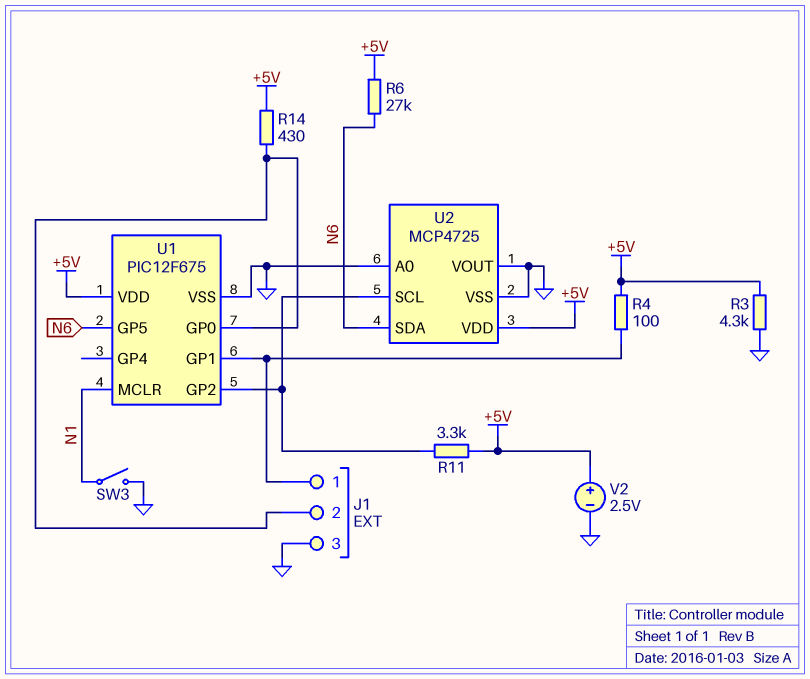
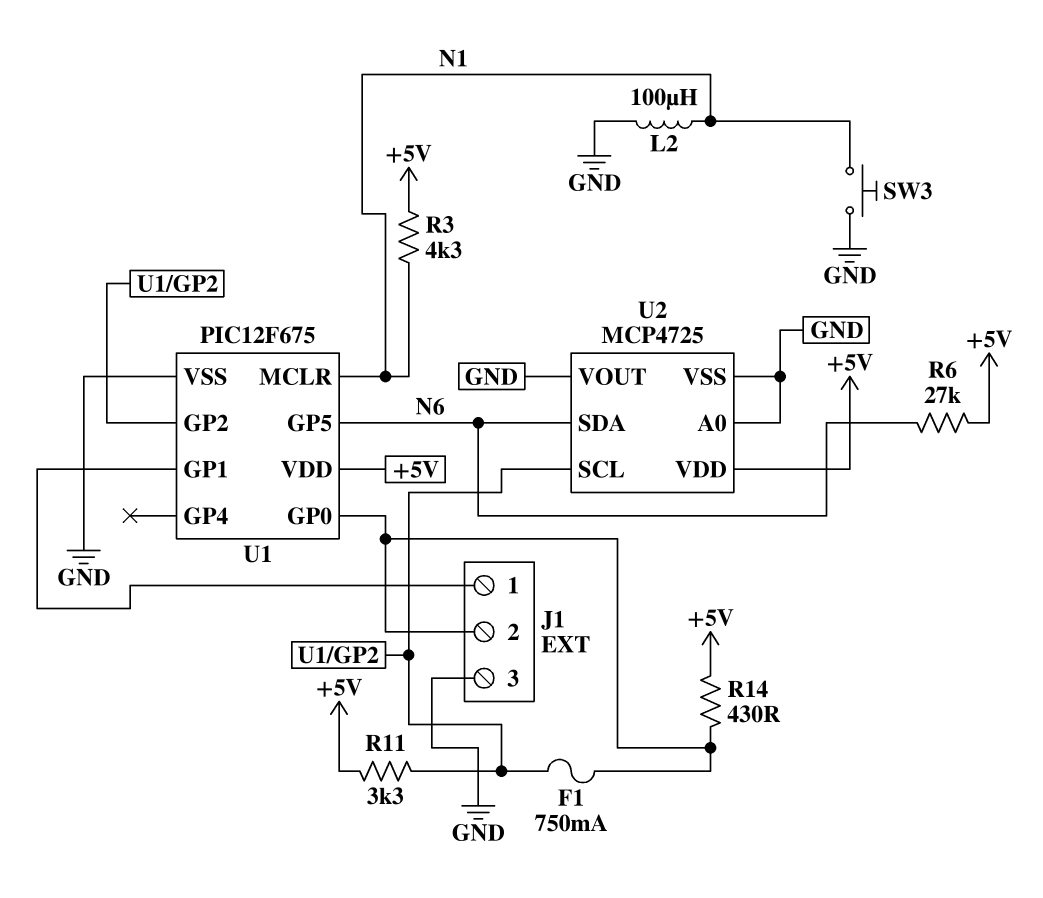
F1: none -> 750mA (J1/2, U1/GP2)
L2: none -> 100uH (GND, N1)
R3: 4.3k (+5V, GND) -> 4.3k (+5V, N1)
R4: 100 (+5V, J1/1) -> none
SW3: switch (GND, N1) -> button (GND, N1)
V2: 2.5V (plus +5V, minus GND) -> none

